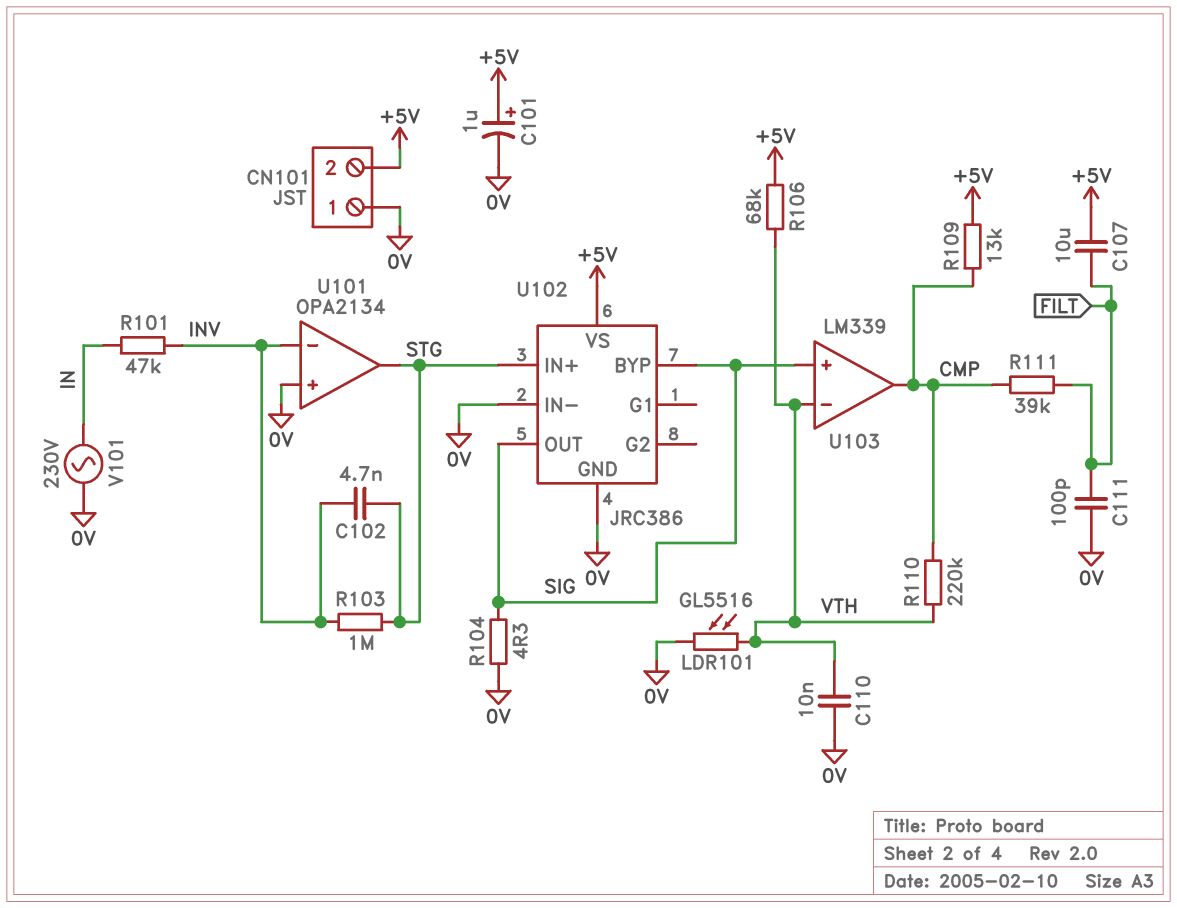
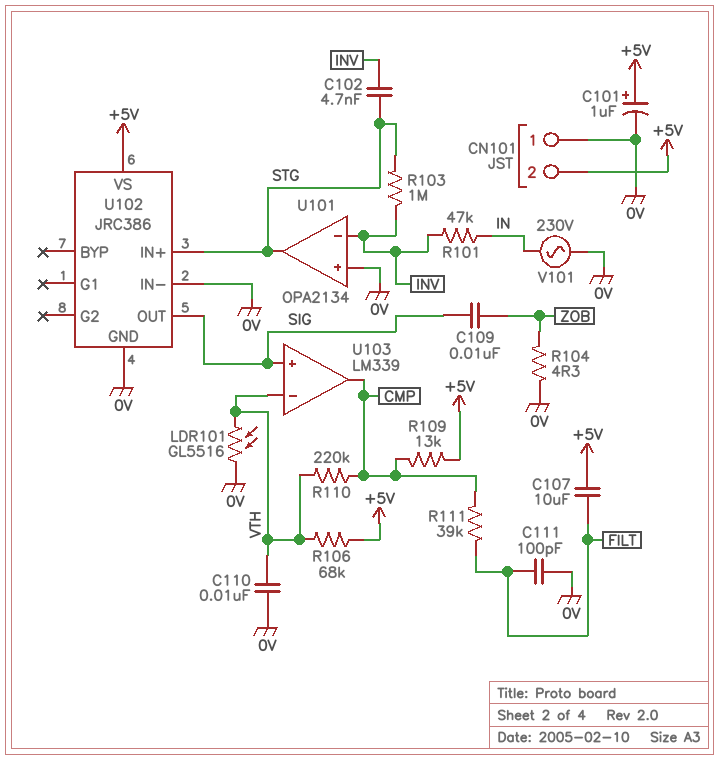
C109: none -> 10nF (SIG, ZOB)
R104: 4.3 (0V, SIG) -> 4.3 (0V, ZOB)
U102 pin BYP: SIG -> none

